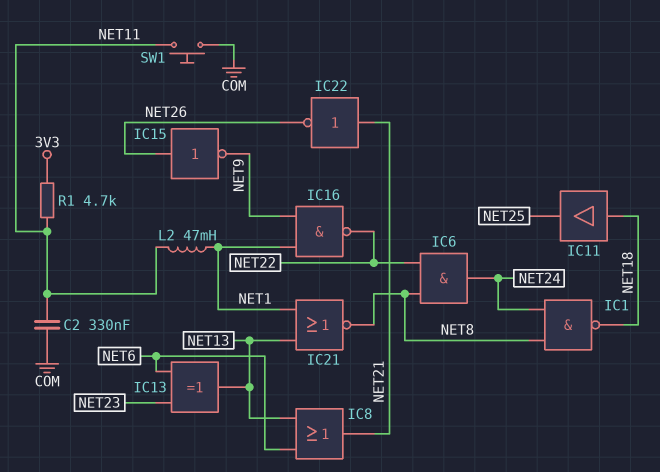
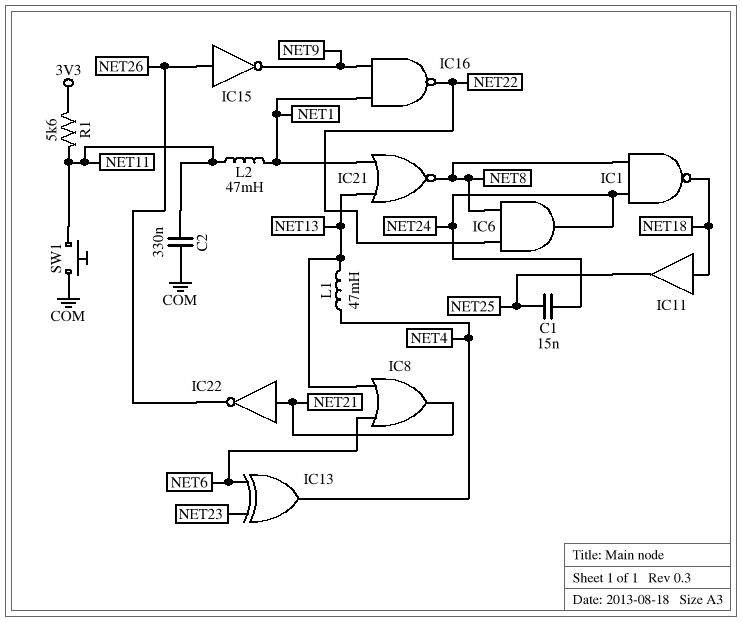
C1: none -> 15nF (NET24, NET25)
IC13: XOR (in NET6, in NET23, out NET13) -> XOR (in NET6, in NET23, out NET4)
L1: none -> 47mH (NET4, NET13)
R1: 4.7k (3V3, NET11) -> 5.6k (3V3, NET11)

